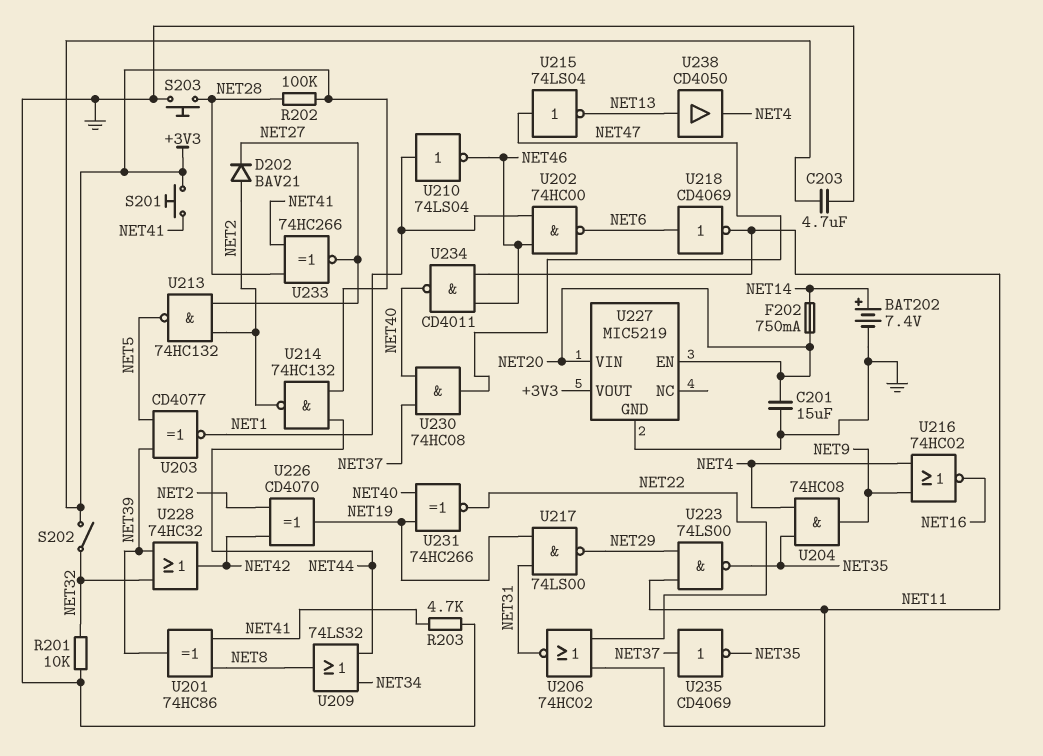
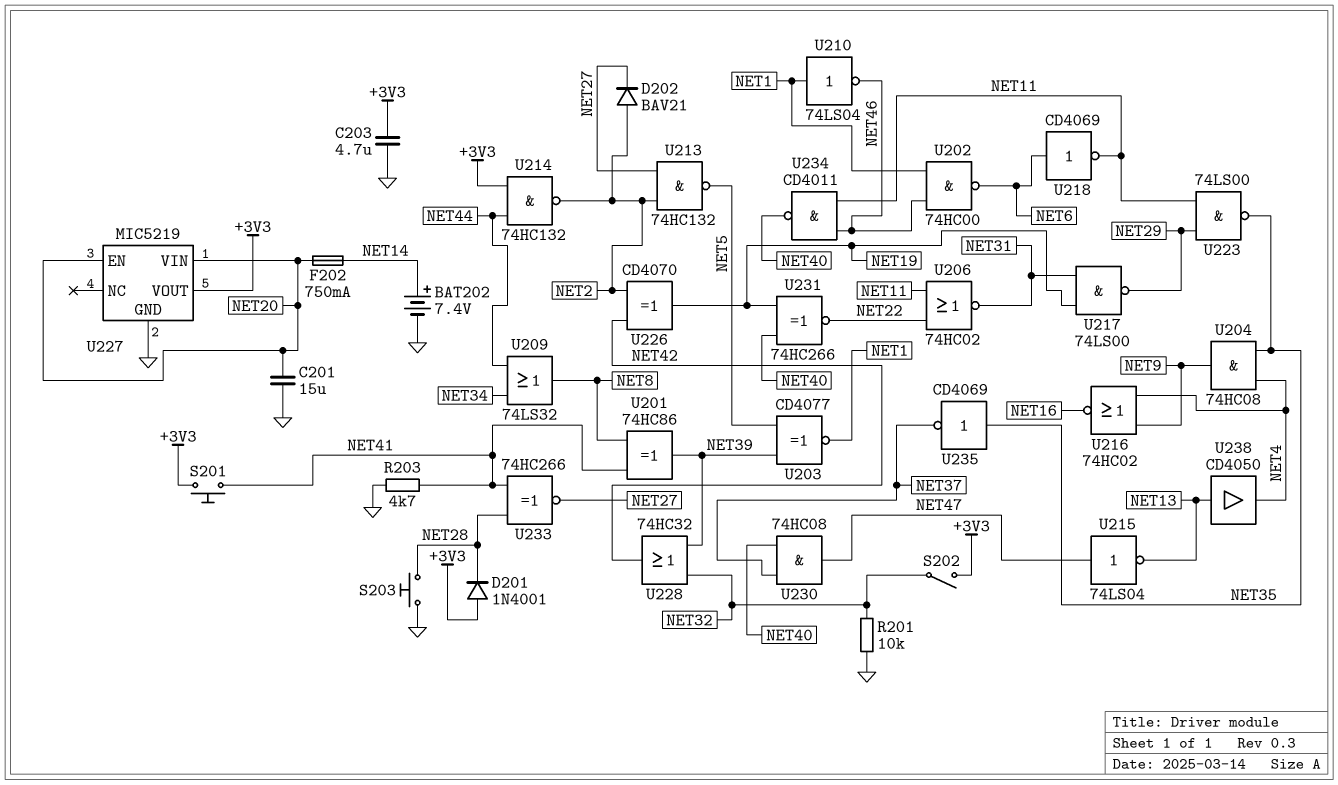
D201: none -> diode 1N4001 (A +3V3, K NET28)
R202: 100k (+3V3, NET28) -> none
U235: NOT CD4069 (in NET37, out NET35) -> NOT CD4069 (in NET35, out NET37)

